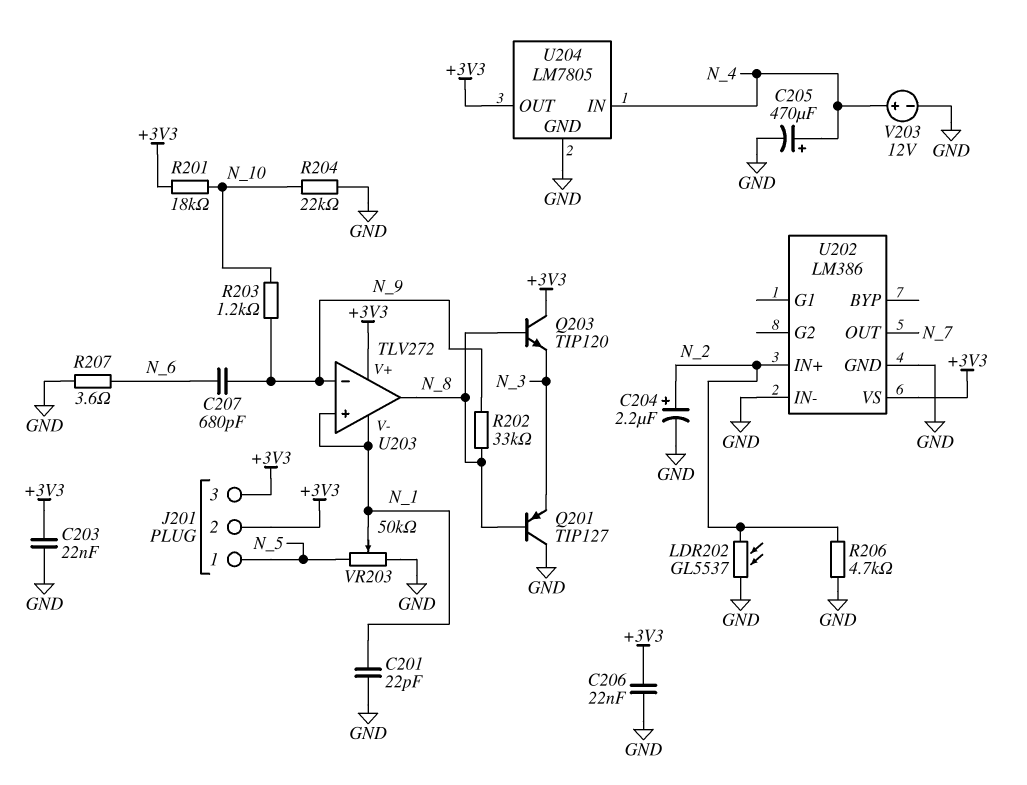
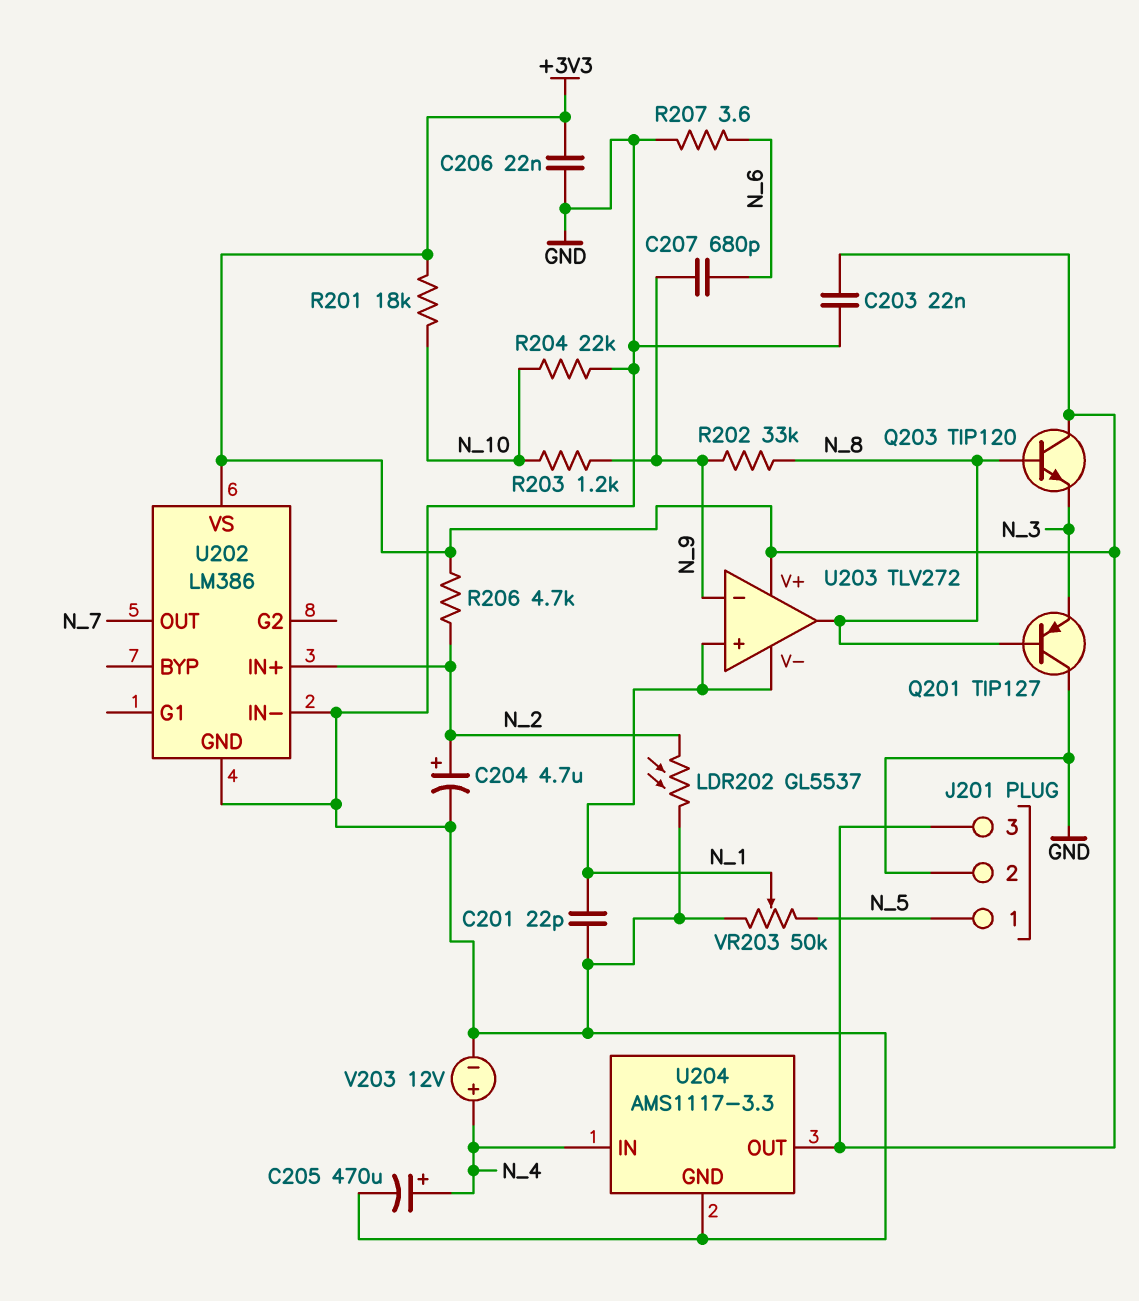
C204: 2.2uF (plus N_2, minus GND) -> 4.7uF (plus N_2, minus GND)
J201 pin 2: +3V3 -> GND
R206: 4.7k (GND, N_2) -> 4.7k (+3V3, N_2)
U204: LM7805 -> AMS1117-3.3

